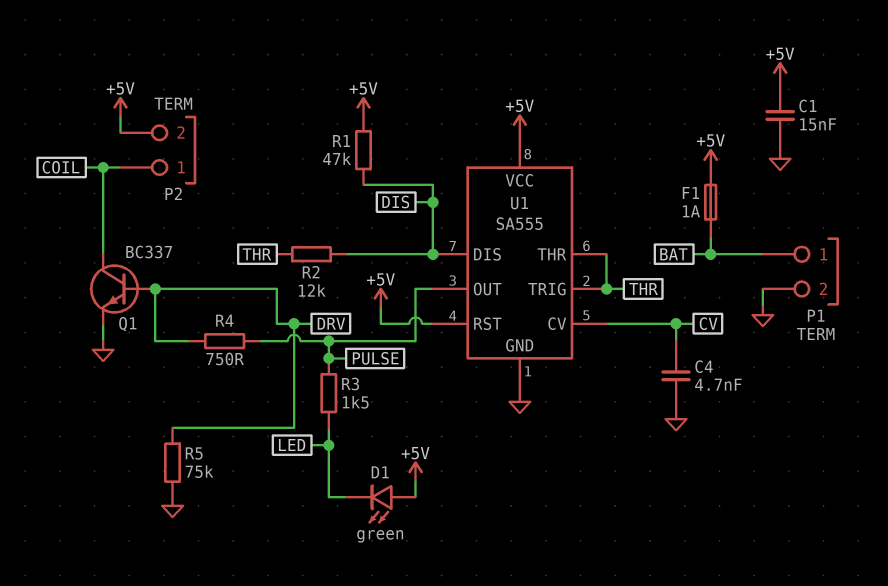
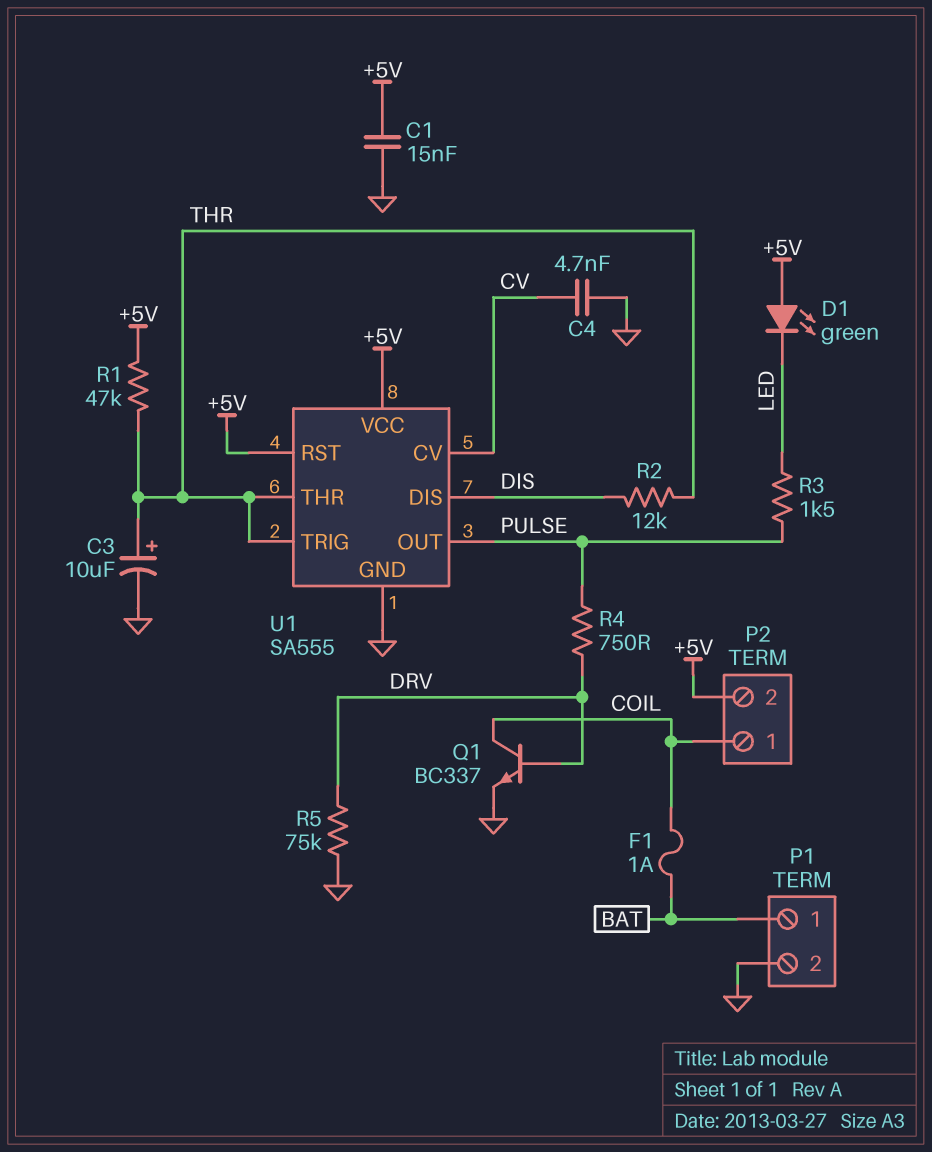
C3: none -> 10uF (plus THR, minus GND)
F1: 1A (+5V, BAT) -> 1A (BAT, COIL)
R1: 47k (+5V, DIS) -> 47k (+5V, THR)

